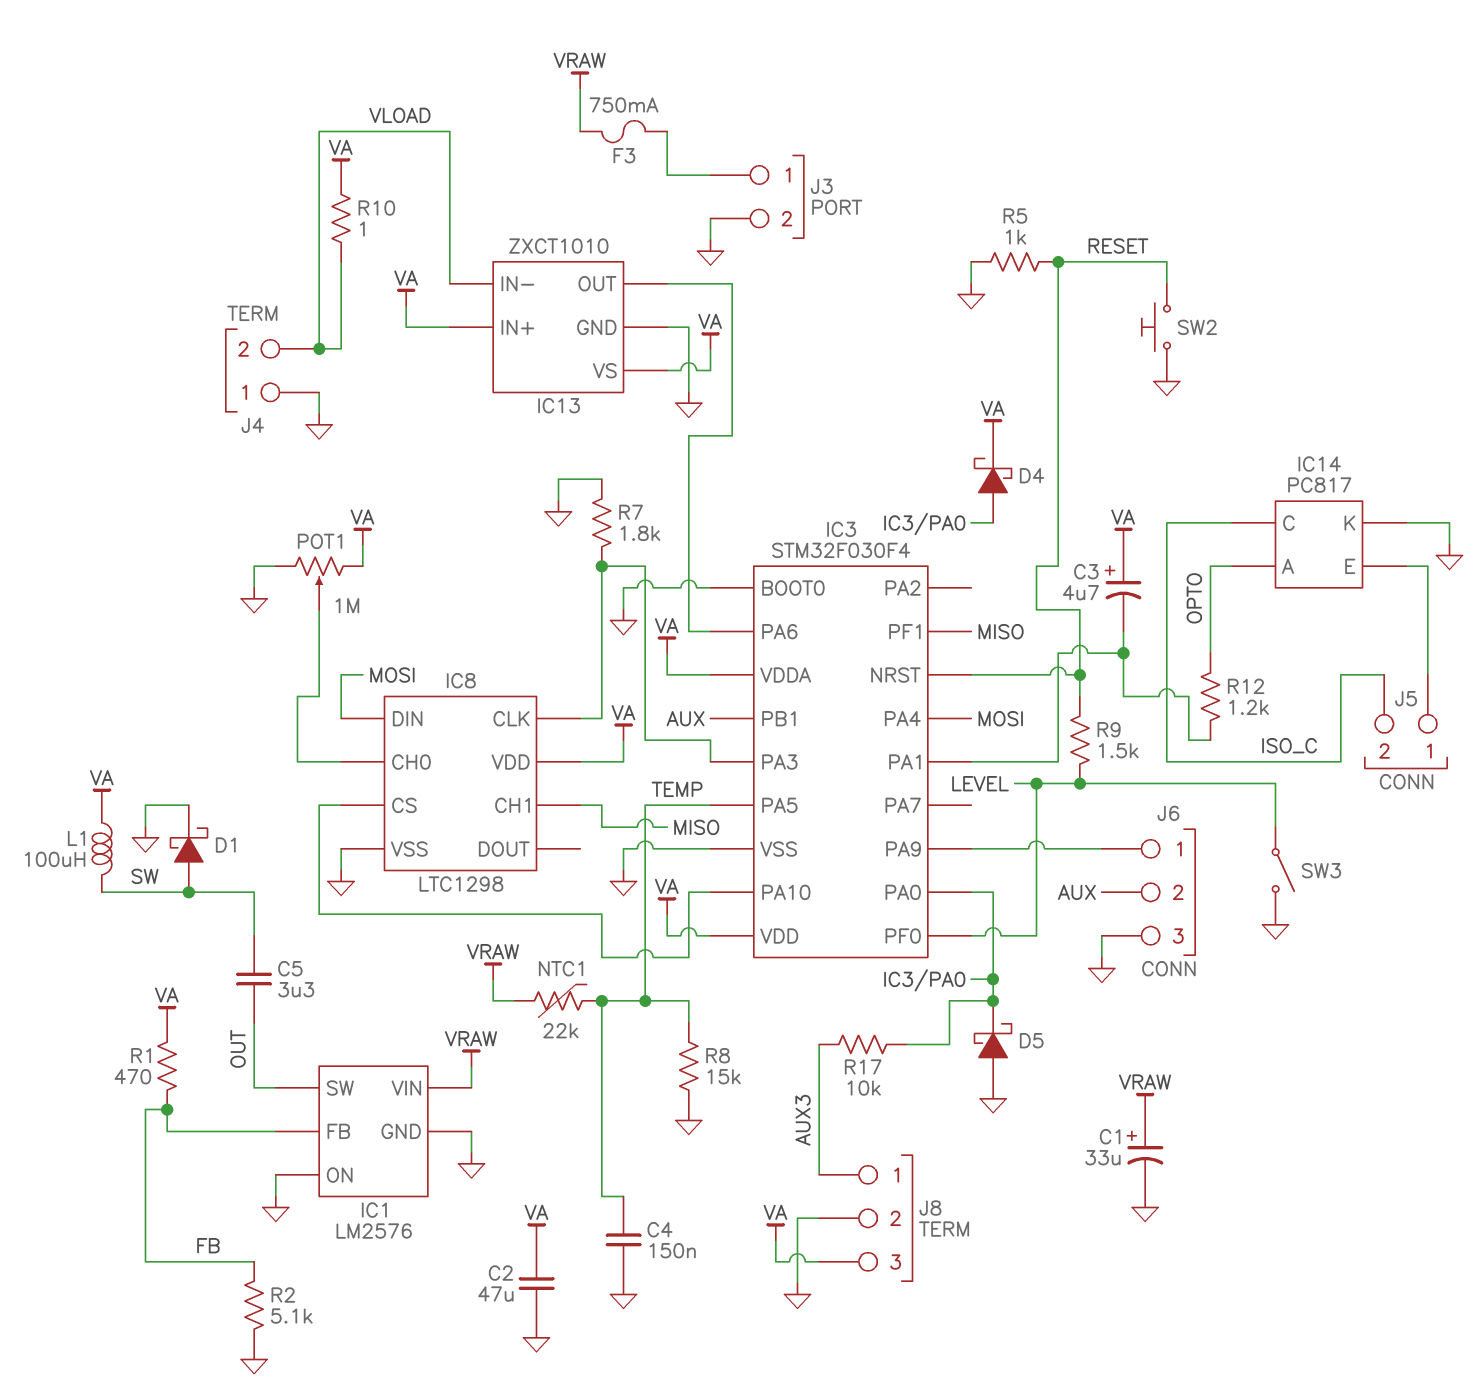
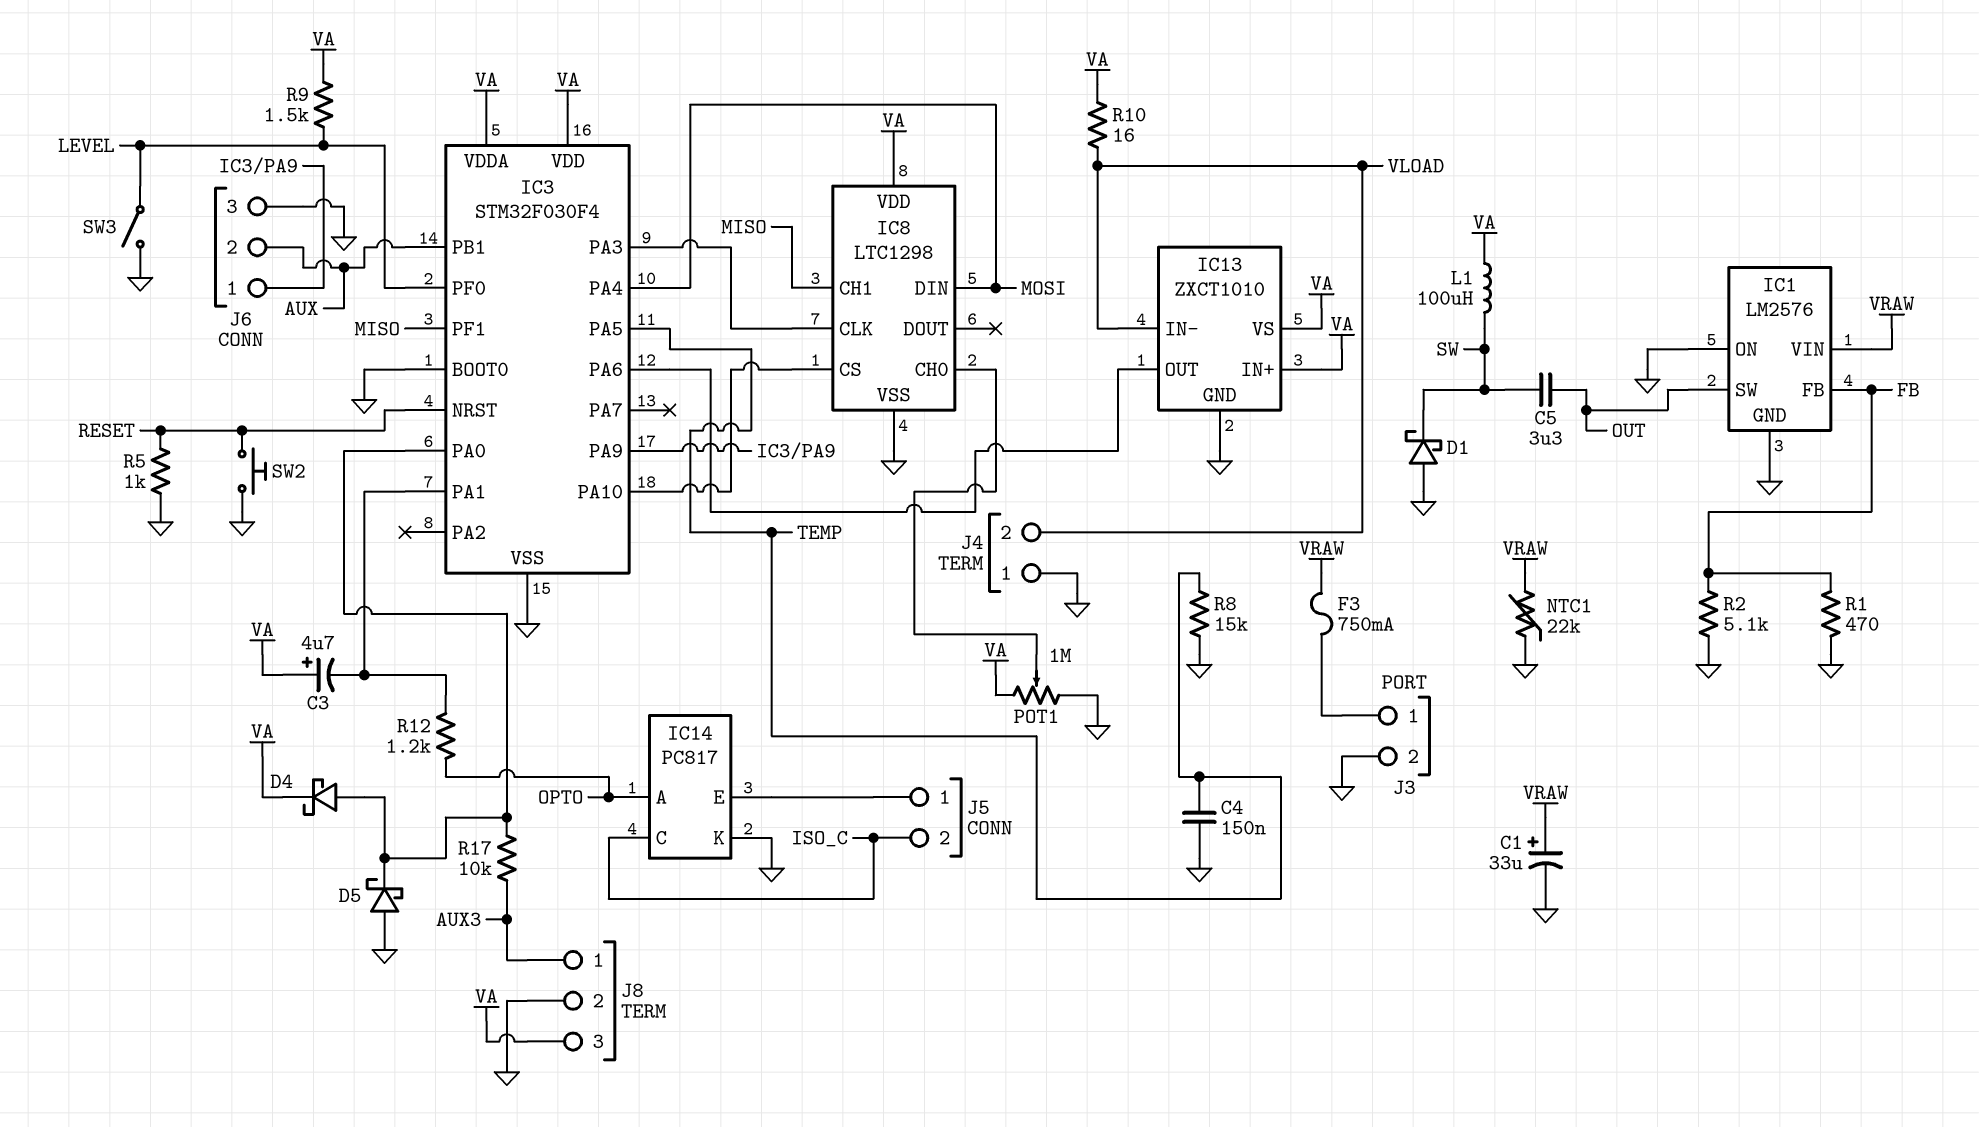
C2: 47uF (GND, VA) -> none
D1: schottky (A SW, K GND) -> schottky (A GND, K SW)
NTC1: 22k (TEMP, VRAW) -> 22k (GND, VRAW)
R1: 470 (FB, VA) -> 470 (FB, GND)
R7: 1.8k (GND, IC3/PA3) -> none
R9: 1.5k (LEVEL, RESET) -> 1.5k (LEVEL, VA)
R10: 1 (VA, VLOAD) -> 16 (VA, VLOAD)

